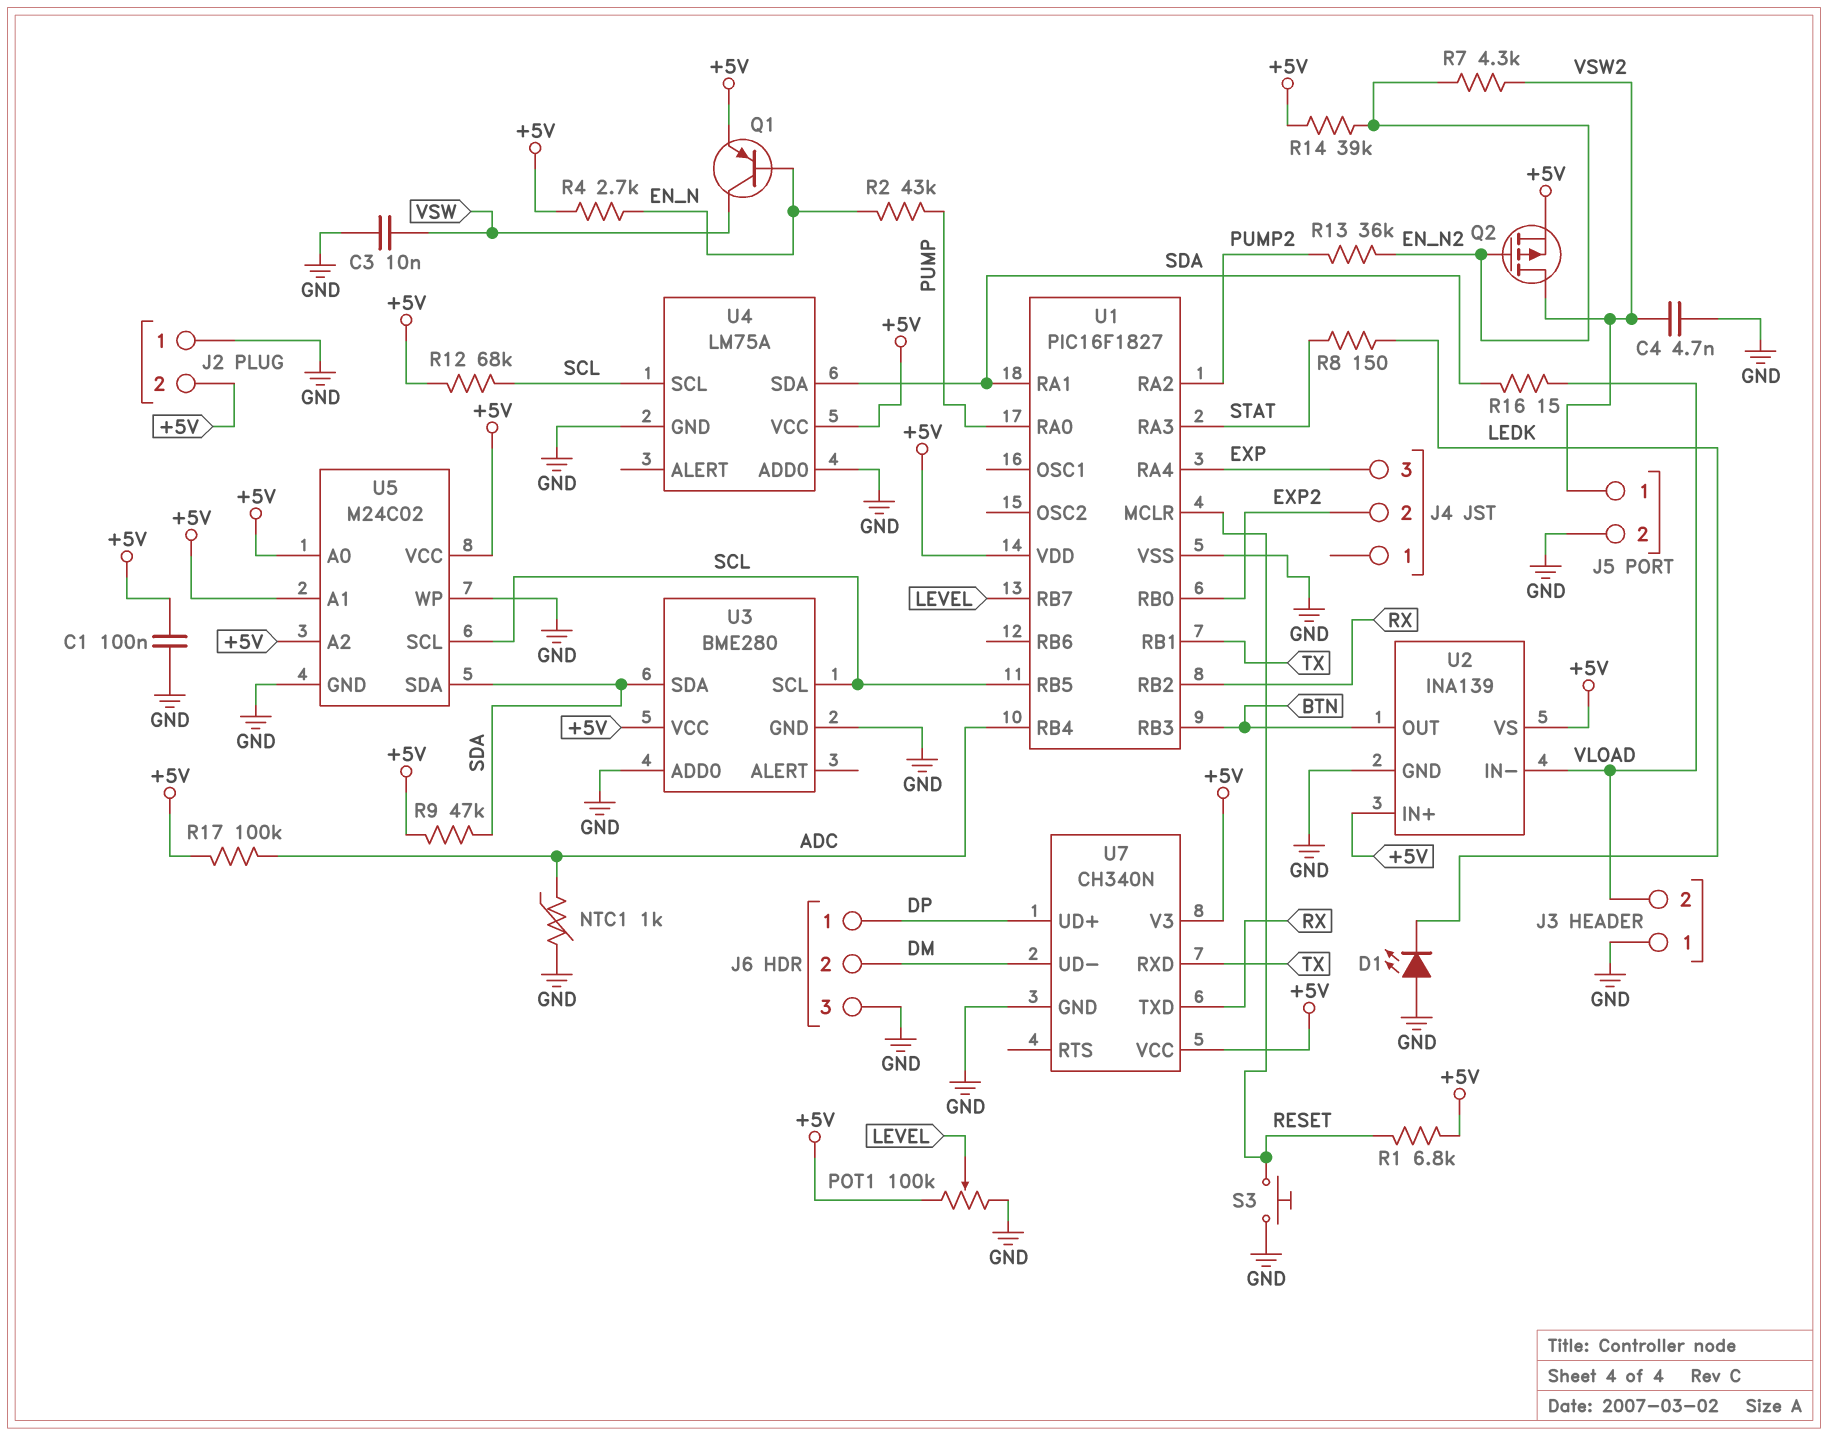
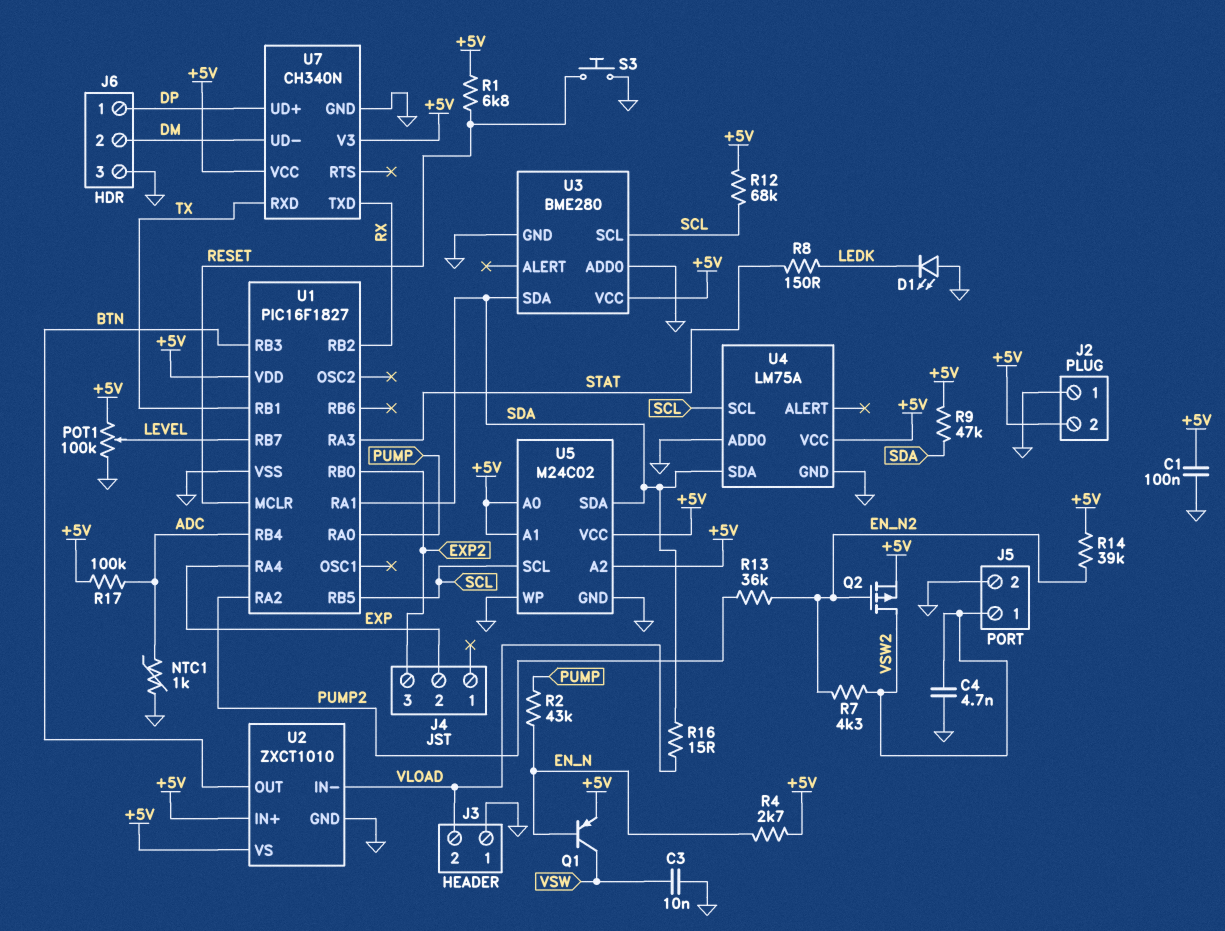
J4 pin 2: EXP2 -> EXP
J4 pin 3: EXP -> EXP2
U2: INA139 -> ZXCT1010

